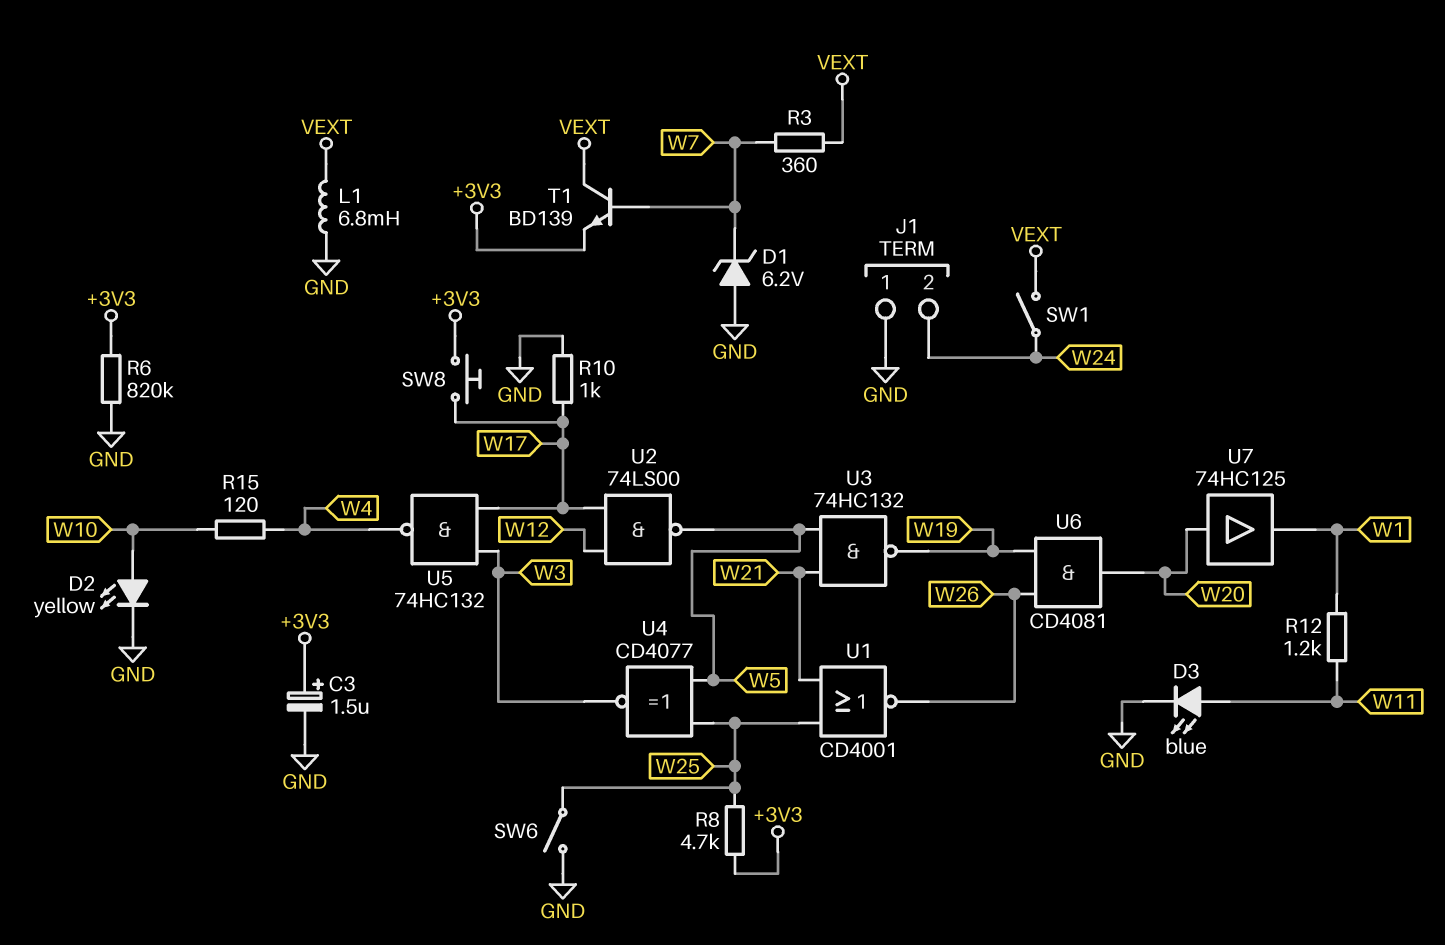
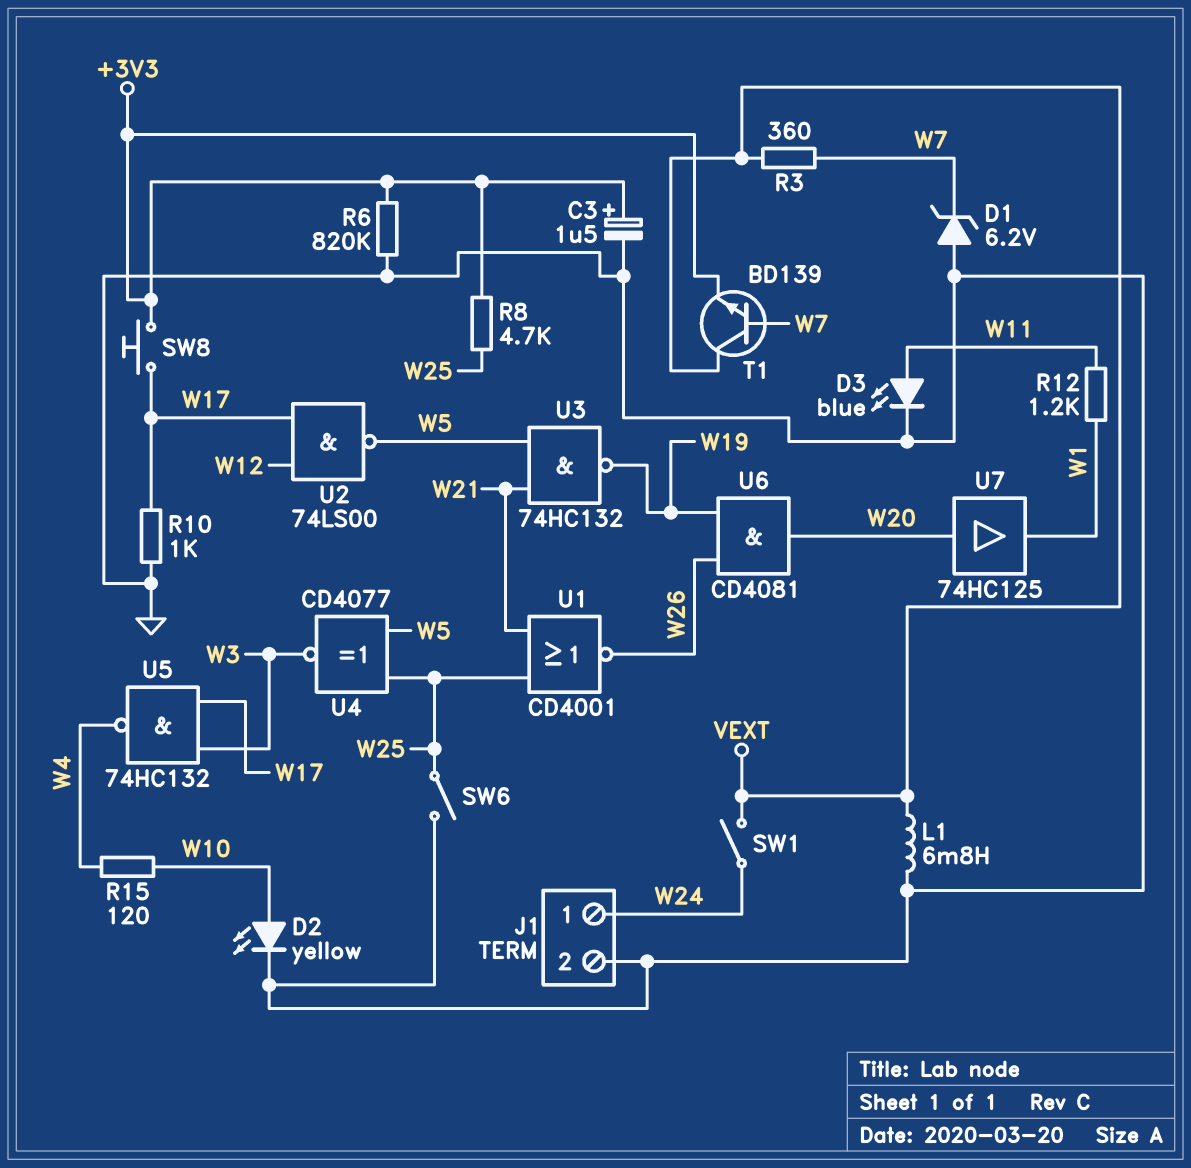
J1 pin 1: GND -> W24
J1 pin 2: W24 -> GND

